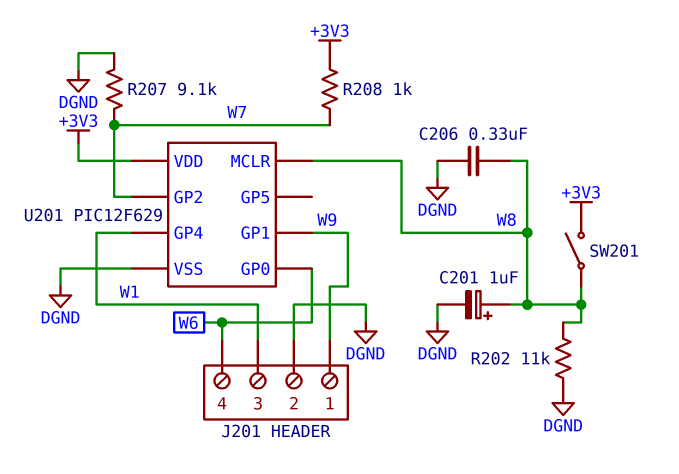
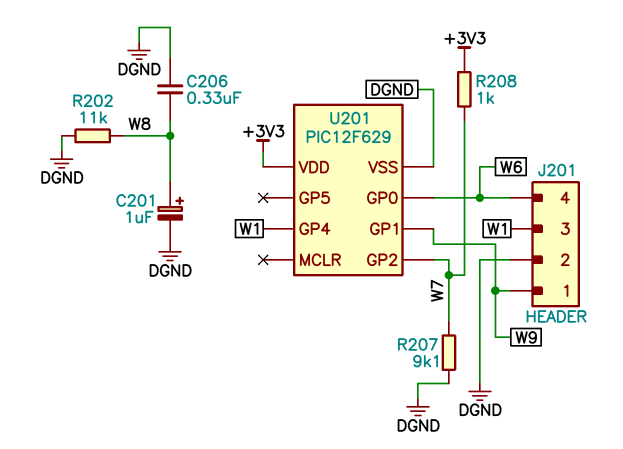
SW201: switch (+3V3, W8) -> none
U201 pin MCLR: W8 -> none

